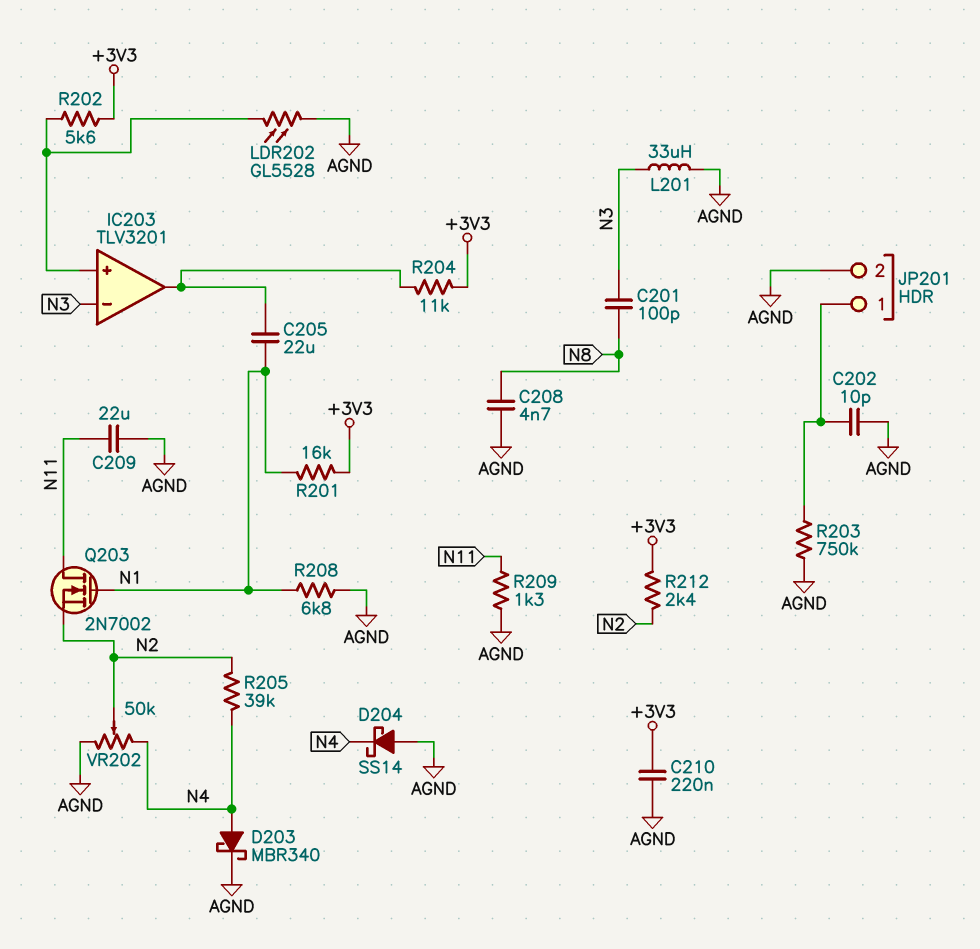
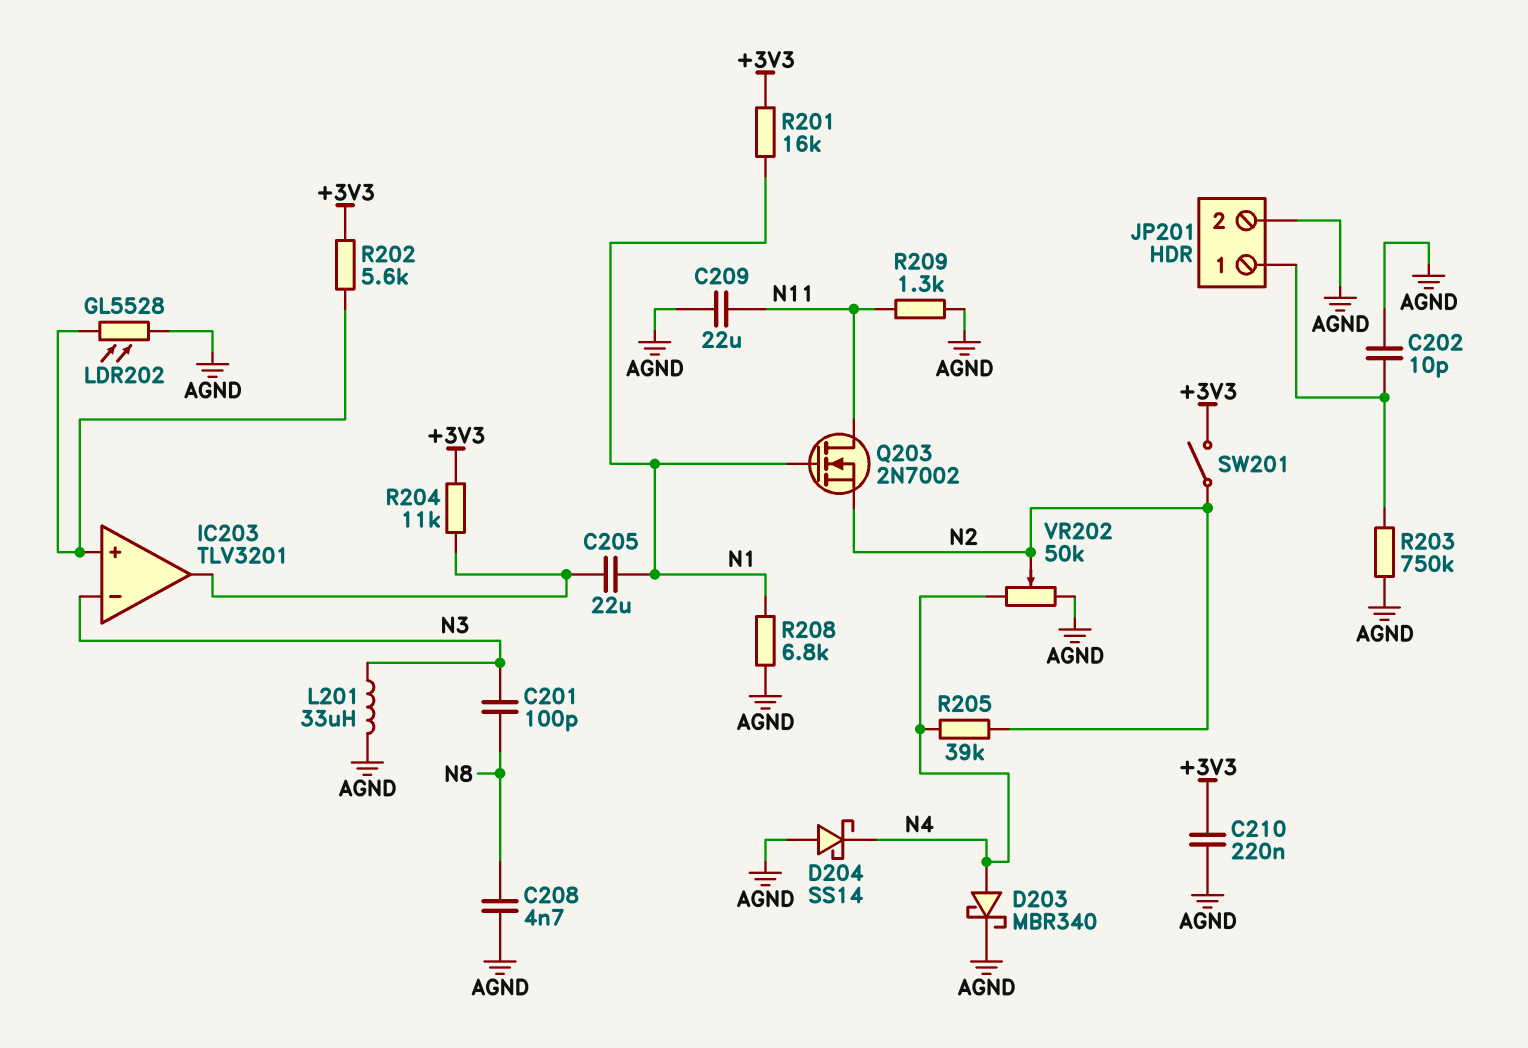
R212: 2.4k (+3V3, N2) -> none
SW201: none -> switch (+3V3, N2)

